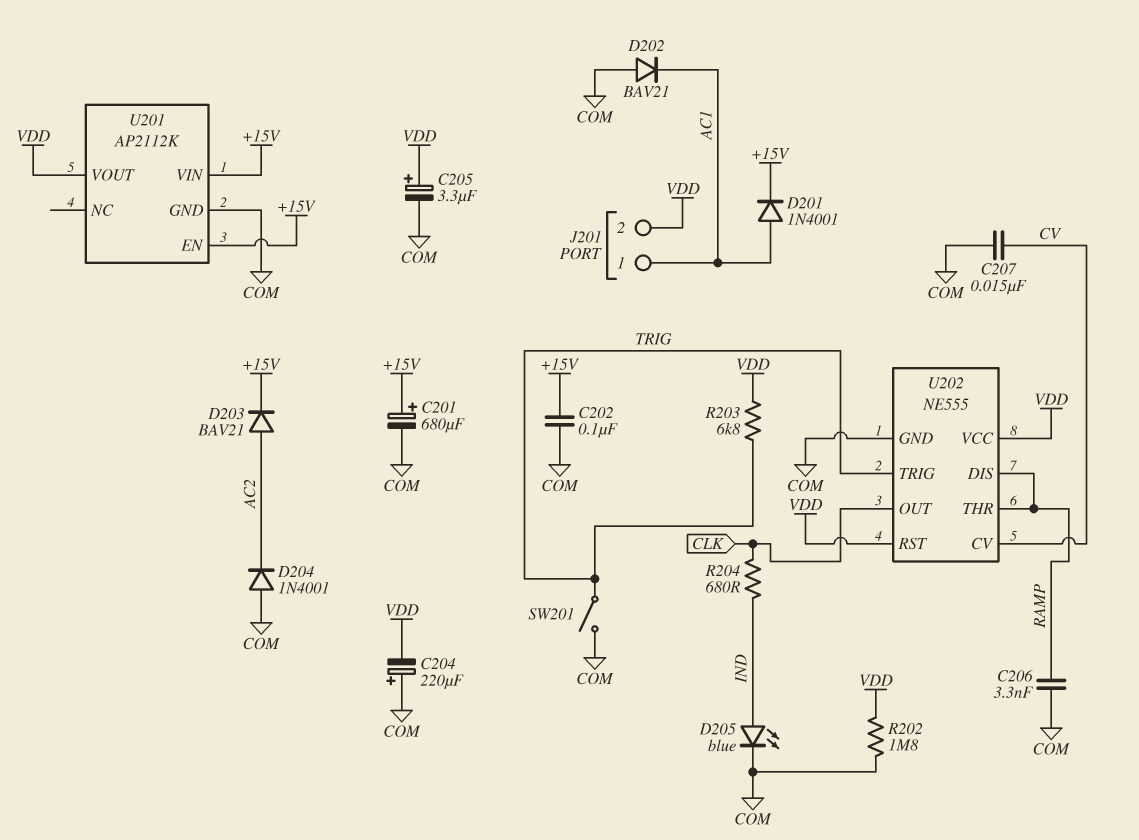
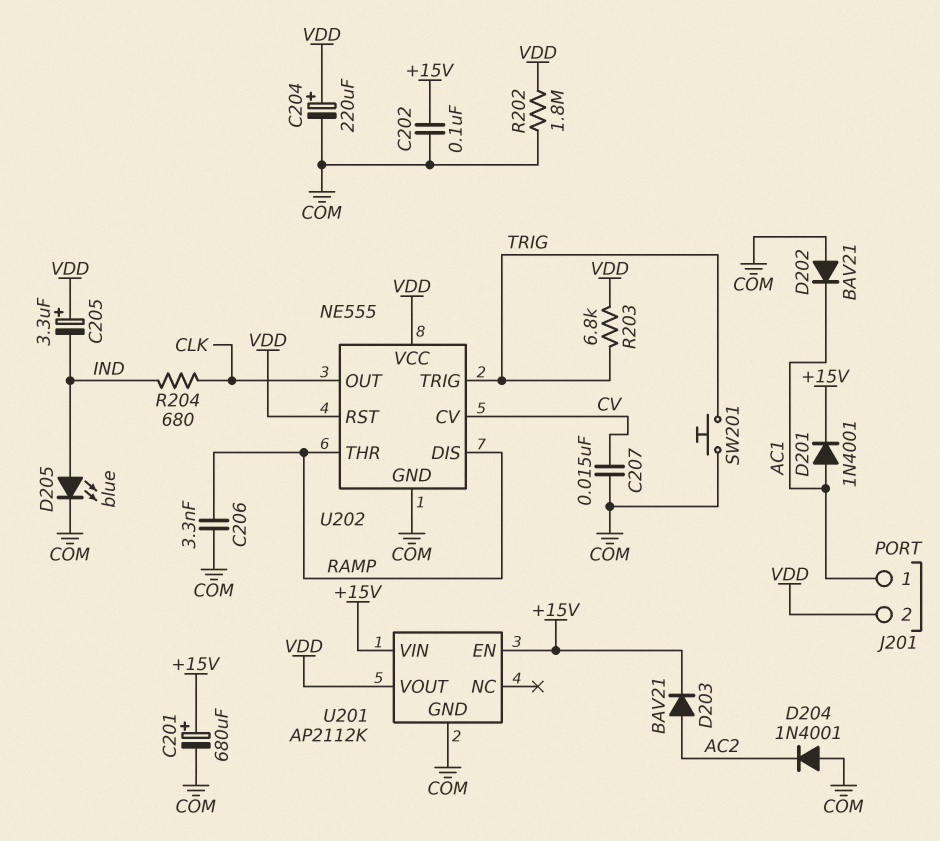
C204: 220uF (plus COM, minus VDD) -> 220uF (plus VDD, minus COM)
C205: 3.3uF (plus VDD, minus COM) -> 3.3uF (plus VDD, minus IND)
SW201: switch (COM, TRIG) -> button (COM, TRIG)

